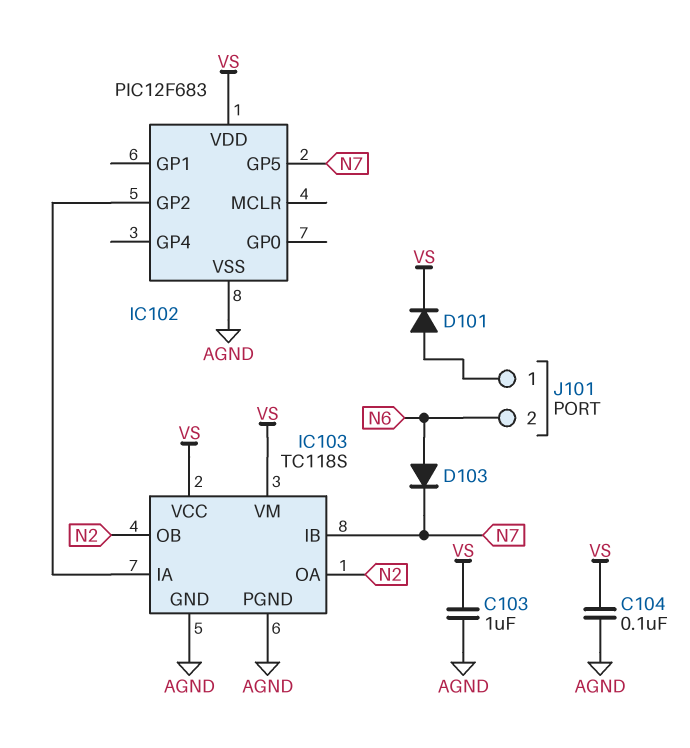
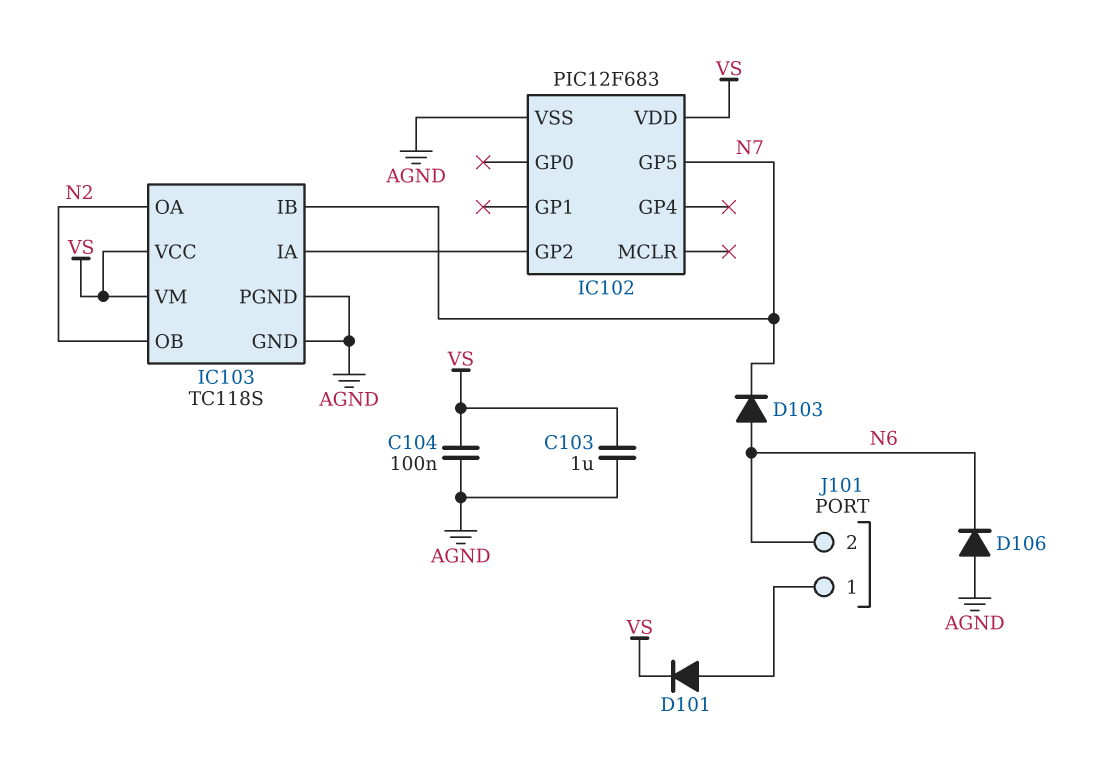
D106: none -> diode (A AGND, K N6)

